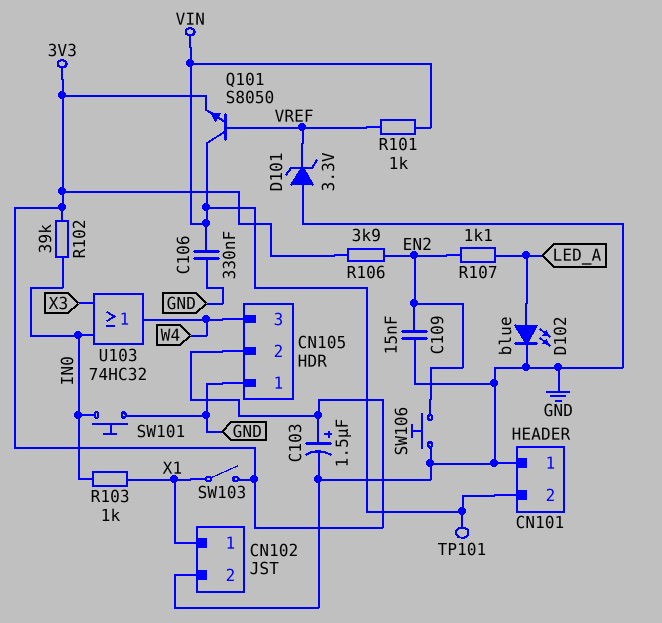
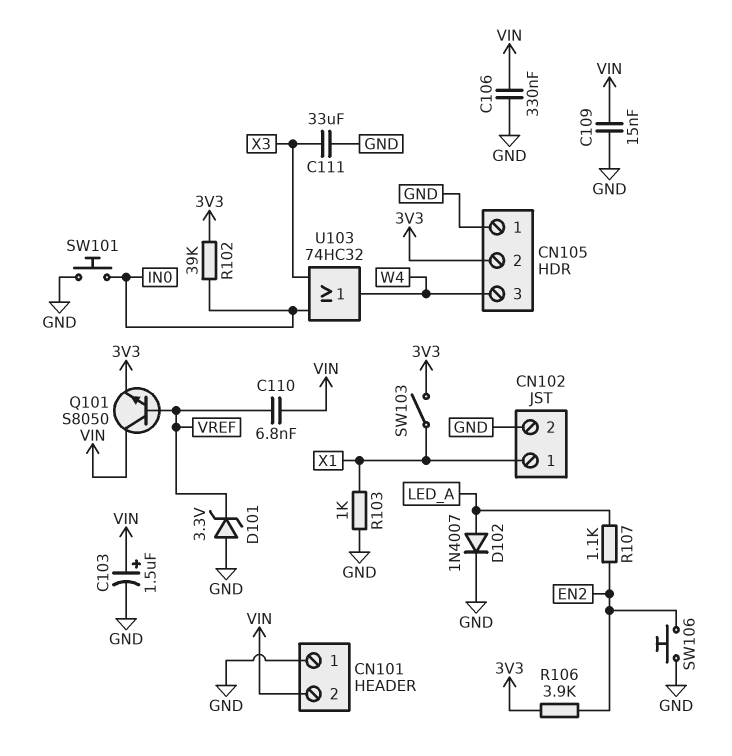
C103: 1.5uF (plus 3V3, minus GND) -> 1.5uF (plus VIN, minus GND)
C109: 15nF (EN2, GND) -> 15nF (GND, VIN)
C110: none -> 6.8nF (VIN, VREF)
C111: none -> 33uF (GND, X3)
D102: LED blue (A LED_A, K GND) -> diode 1N4007 (A LED_A, K GND)
R101: 1k (VIN, VREF) -> none
R103: 1k (IN0, X1) -> 1k (GND, X1)
TP101: test point (VIN) -> none

